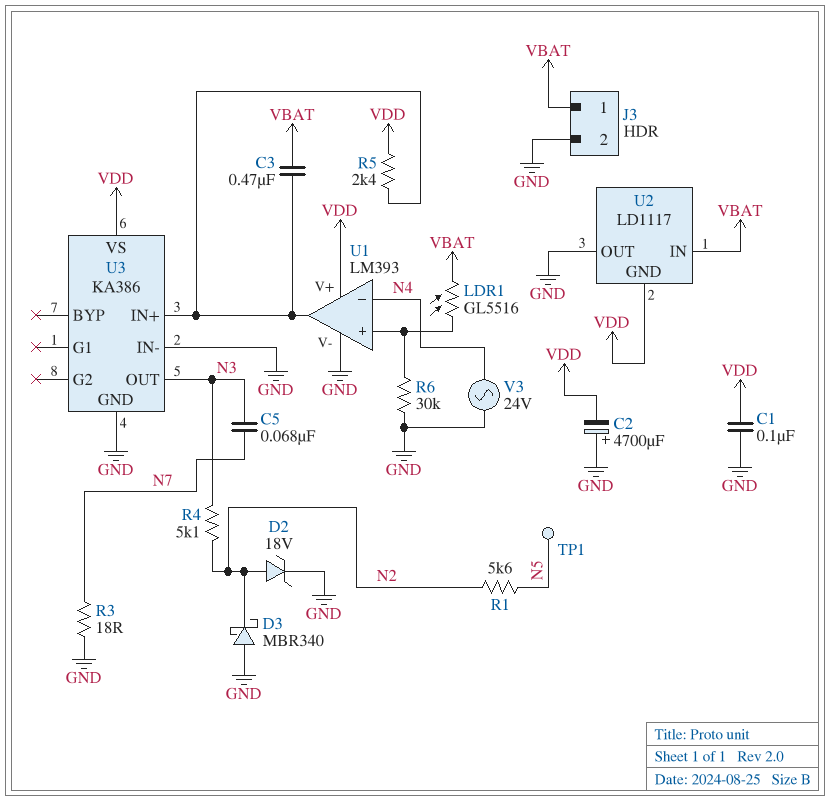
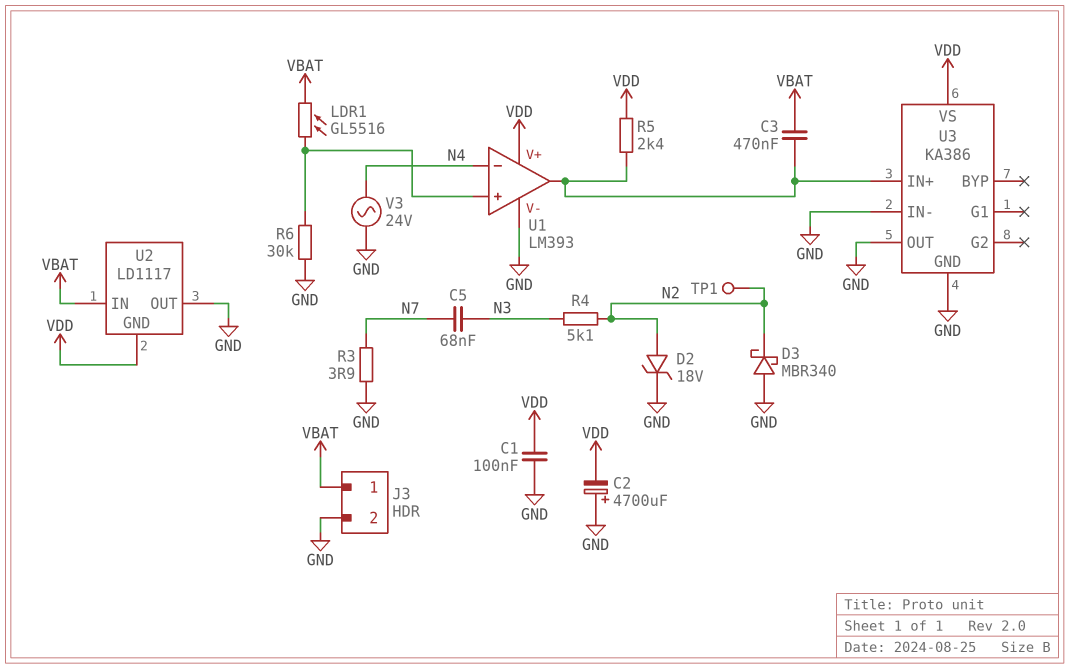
R1: 5.6k (N2, N5) -> none
R3: 18 (GND, N7) -> 3.9 (GND, N7)
TP1: test point (N5) -> test point (N2)
U3 pin OUT: N3 -> GND

